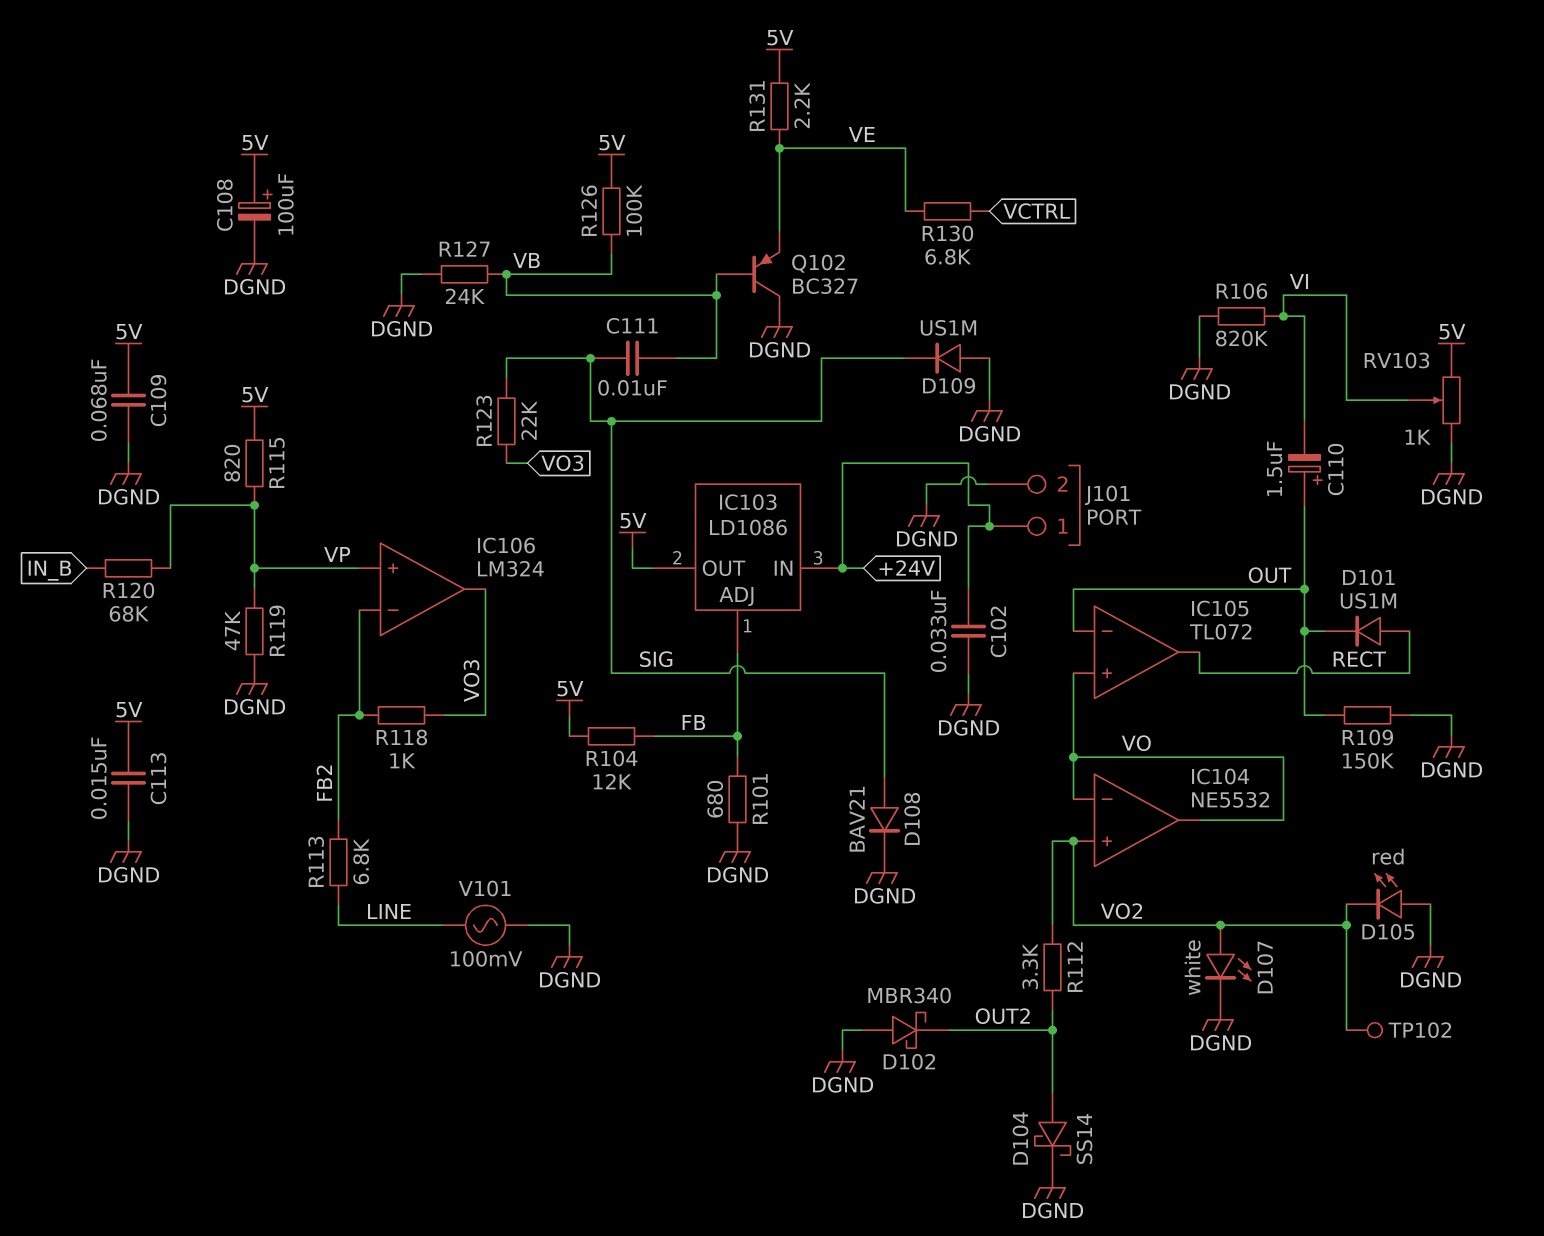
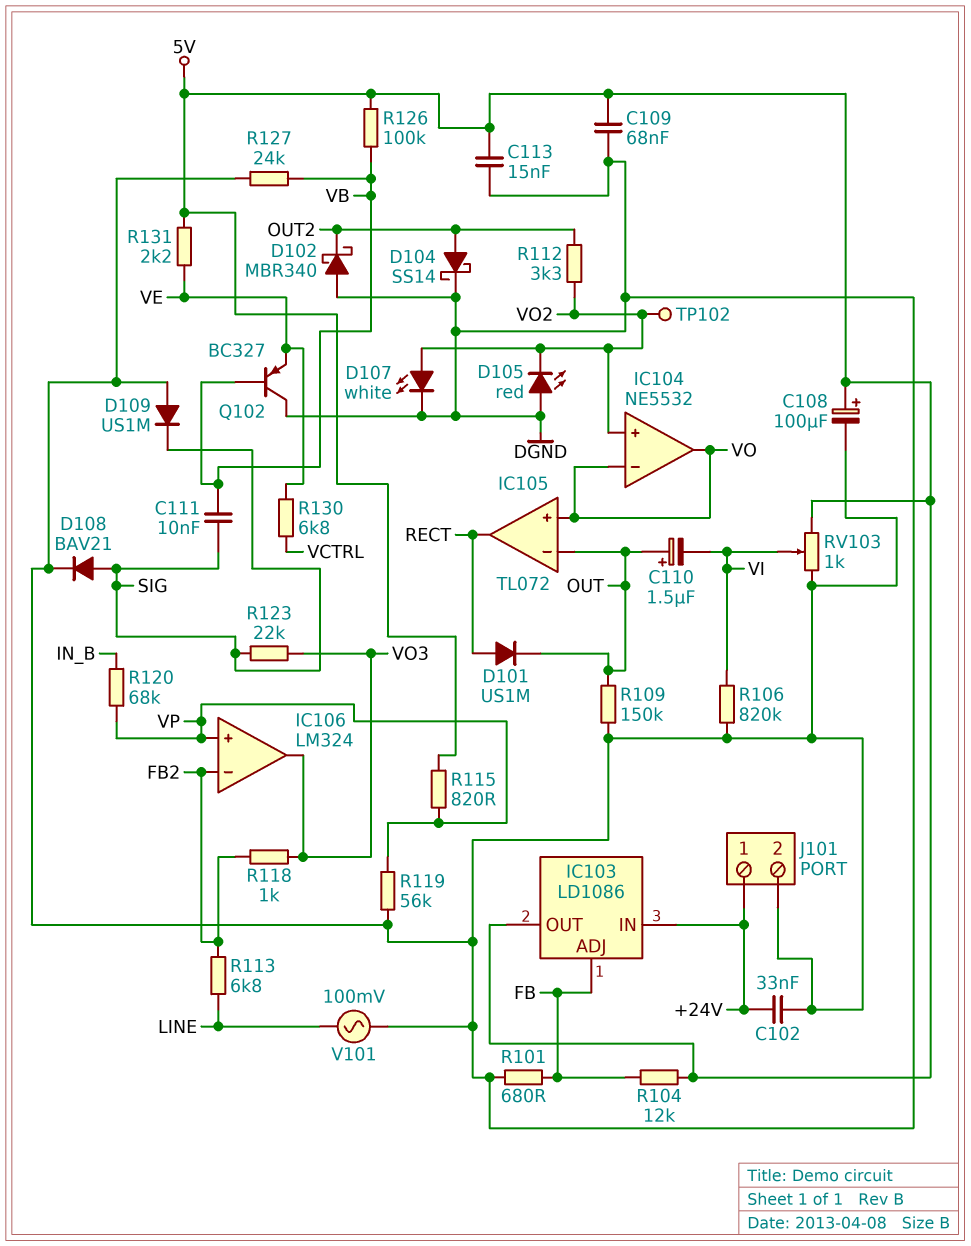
R119: 47k (DGND, VP) -> 56k (DGND, VP)

